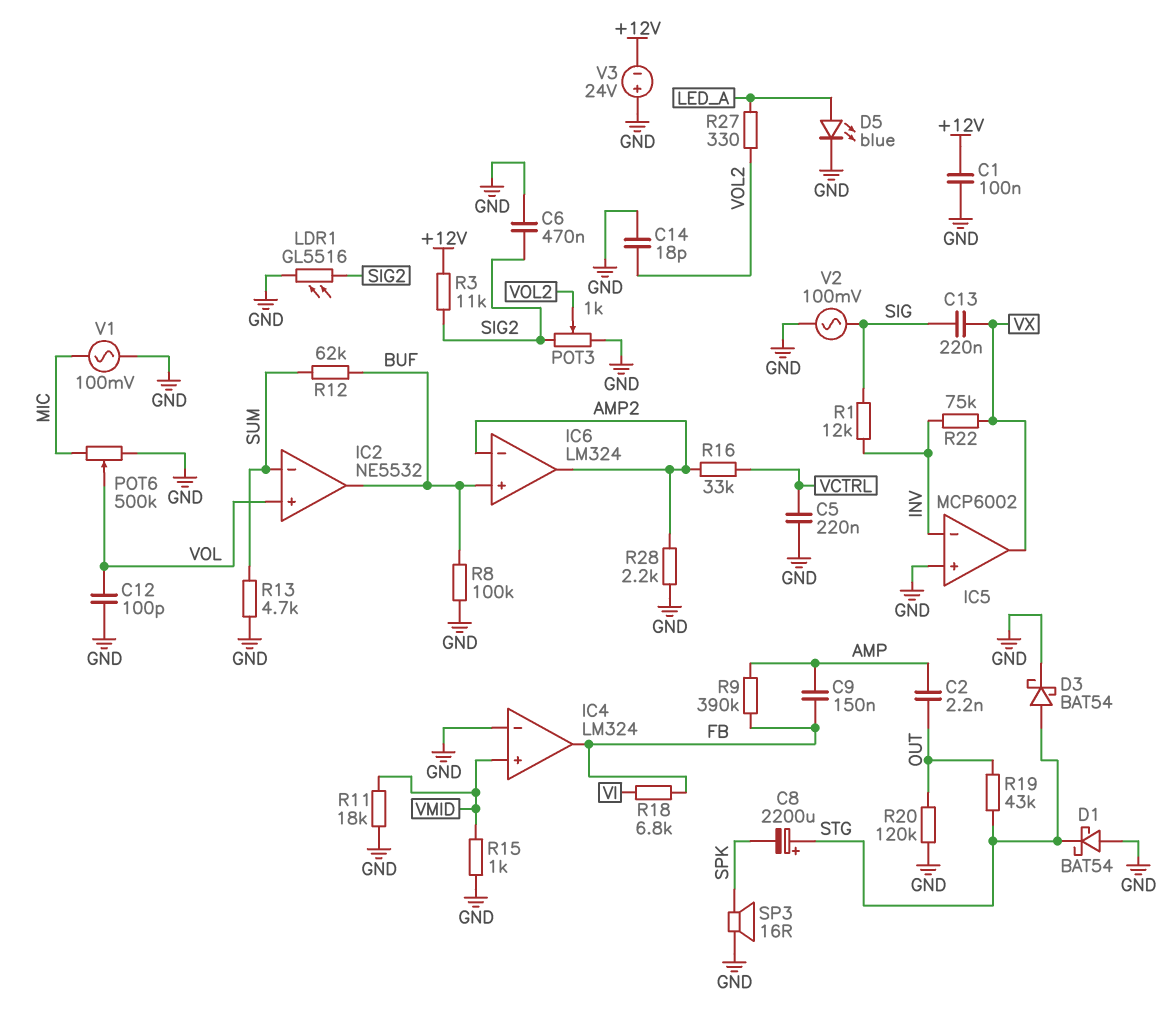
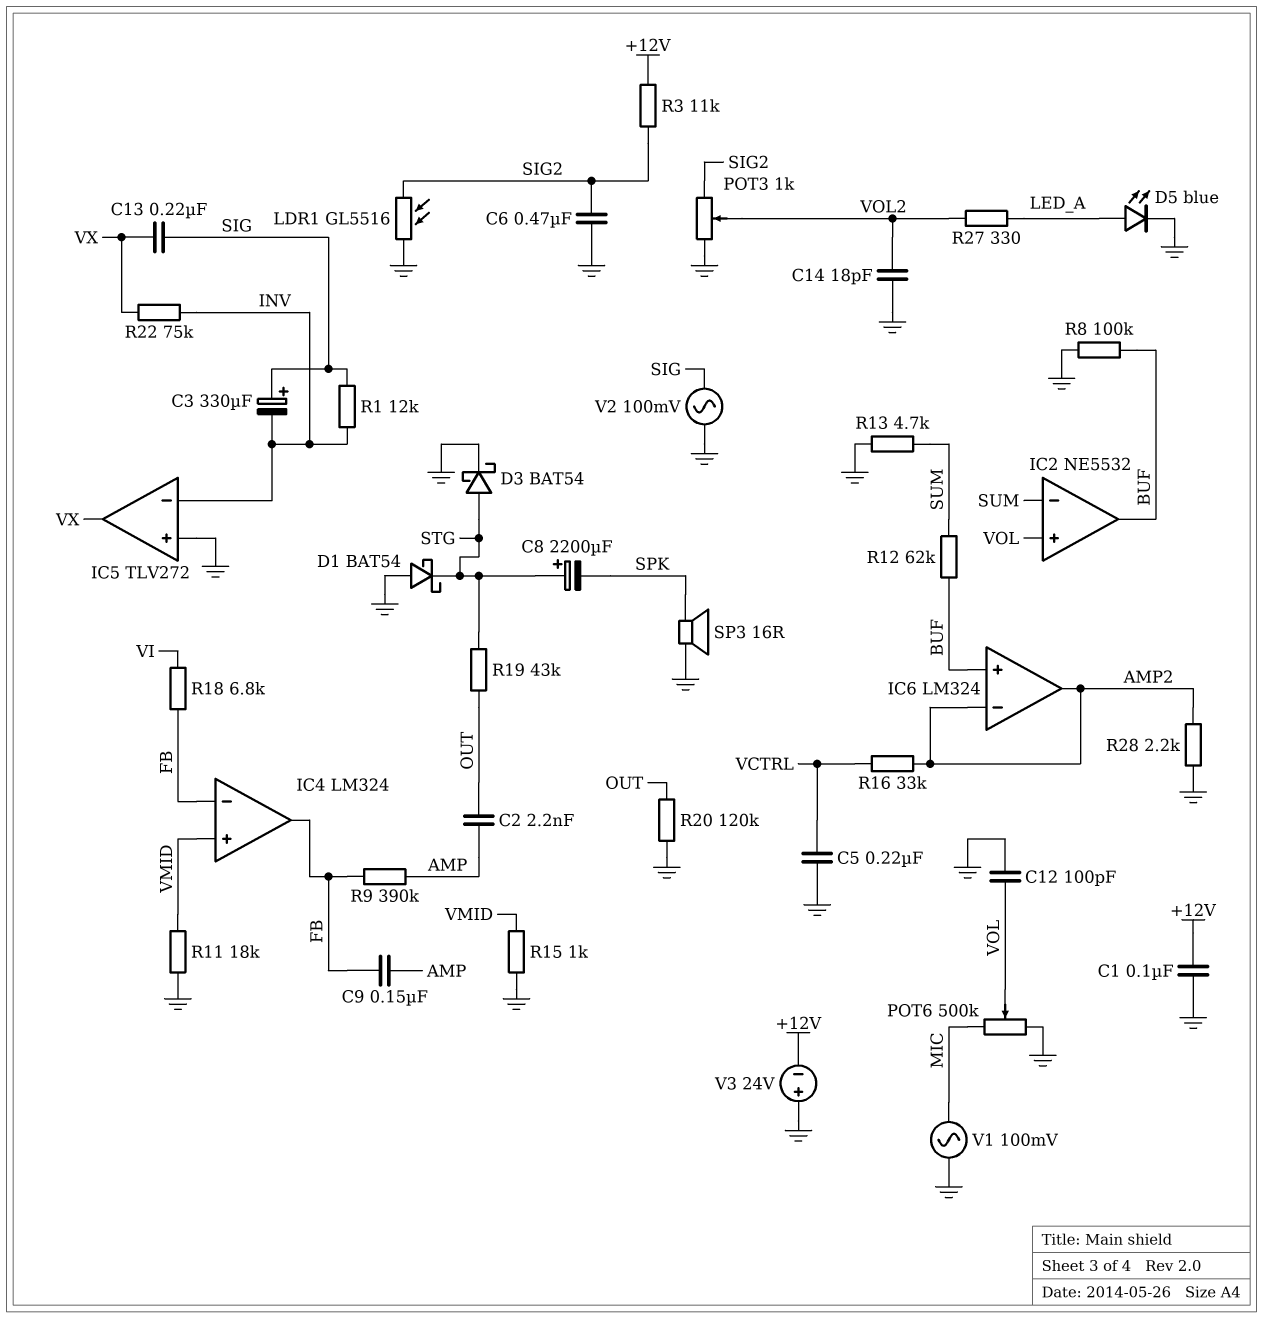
C3: none -> 330uF (plus SIG, minus INV)
IC4 pin in-: GND -> FB
IC5: MCP6002 -> TLV272

